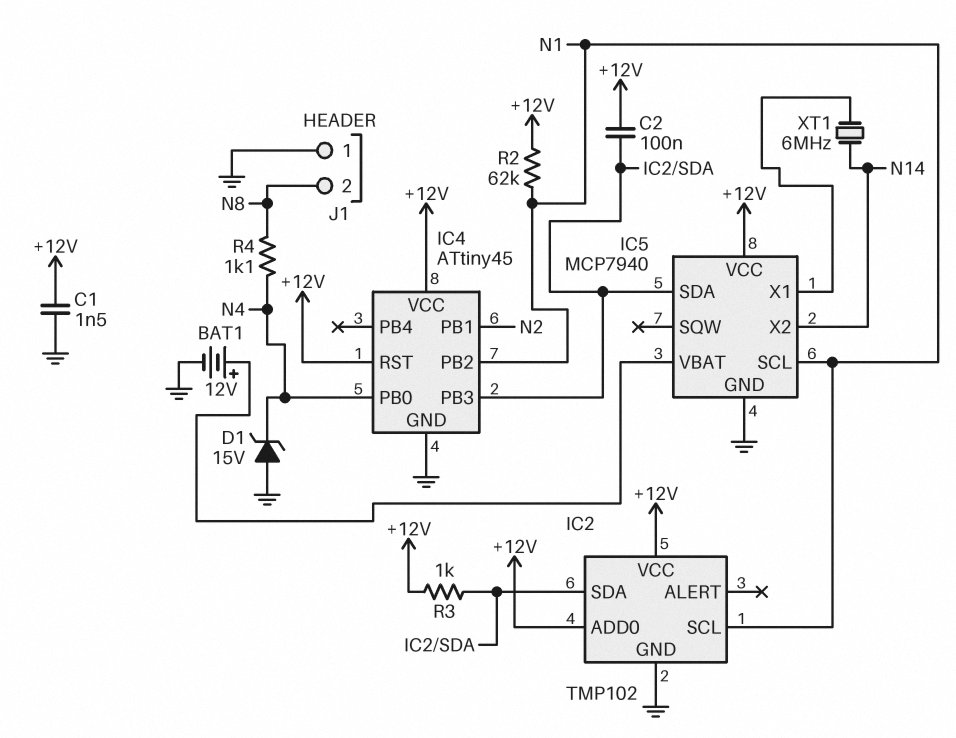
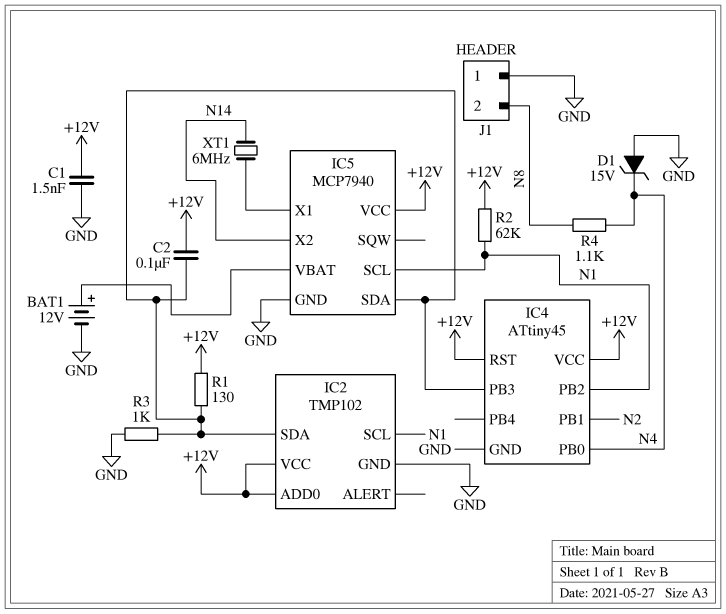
R1: none -> 130 (+12V, IC2/SDA)
R3: 1k (+12V, IC2/SDA) -> 1k (GND, IC2/SDA)

